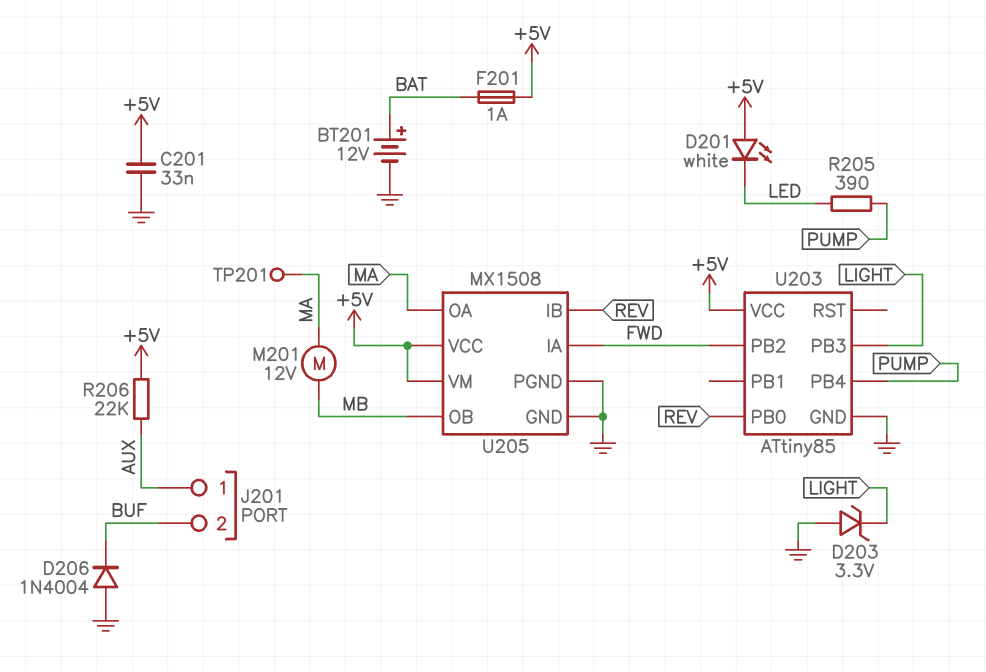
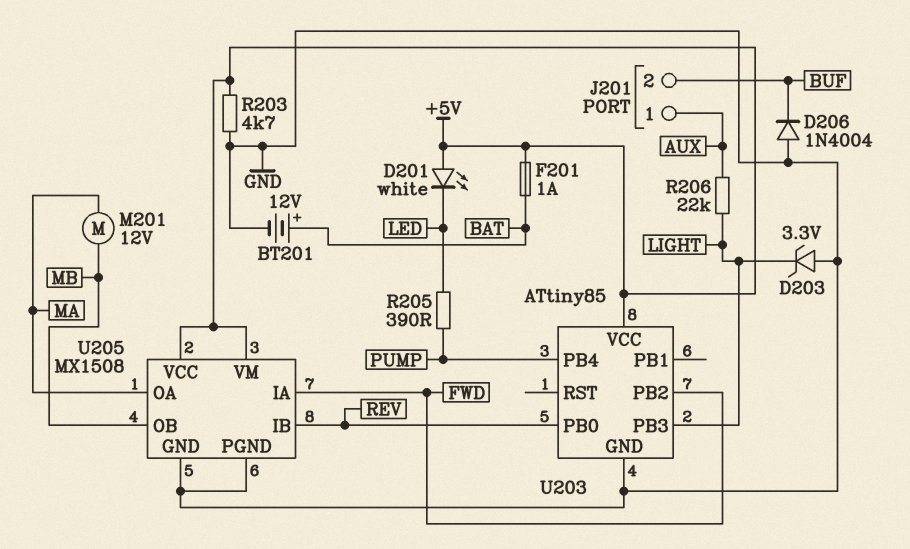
C201: 33nF (+5V, GND) -> none
R203: none -> 4.7k (+5V, GND)
R206: 22k (+5V, AUX) -> 22k (AUX, LIGHT)
TP201: test point (MA) -> none

